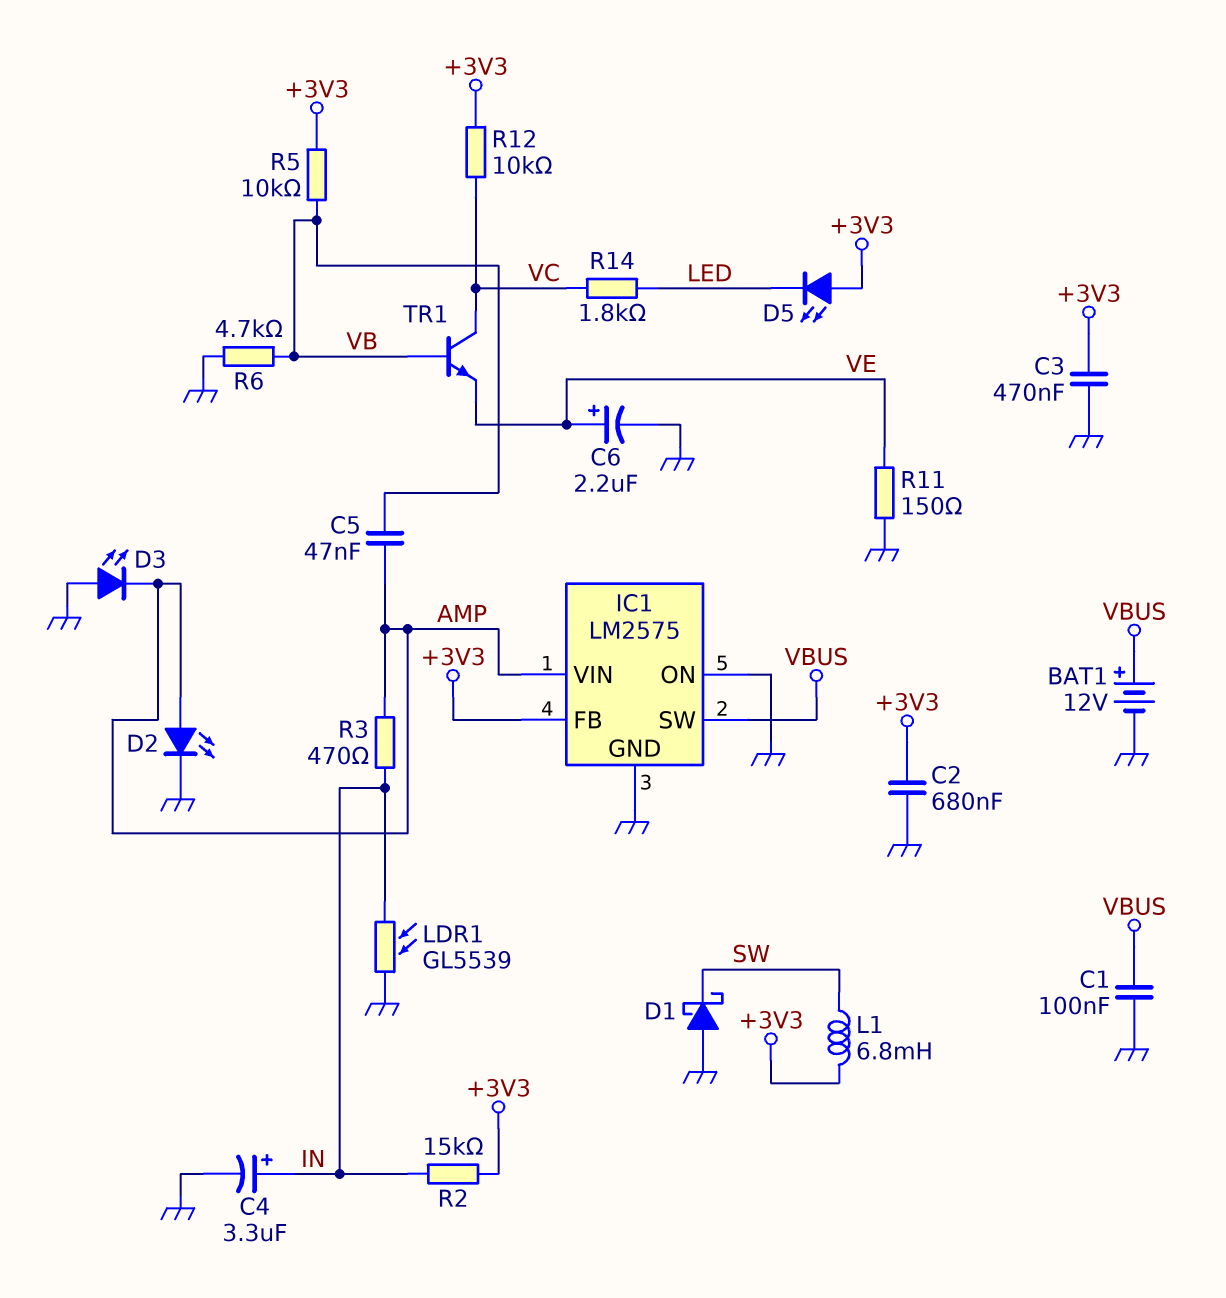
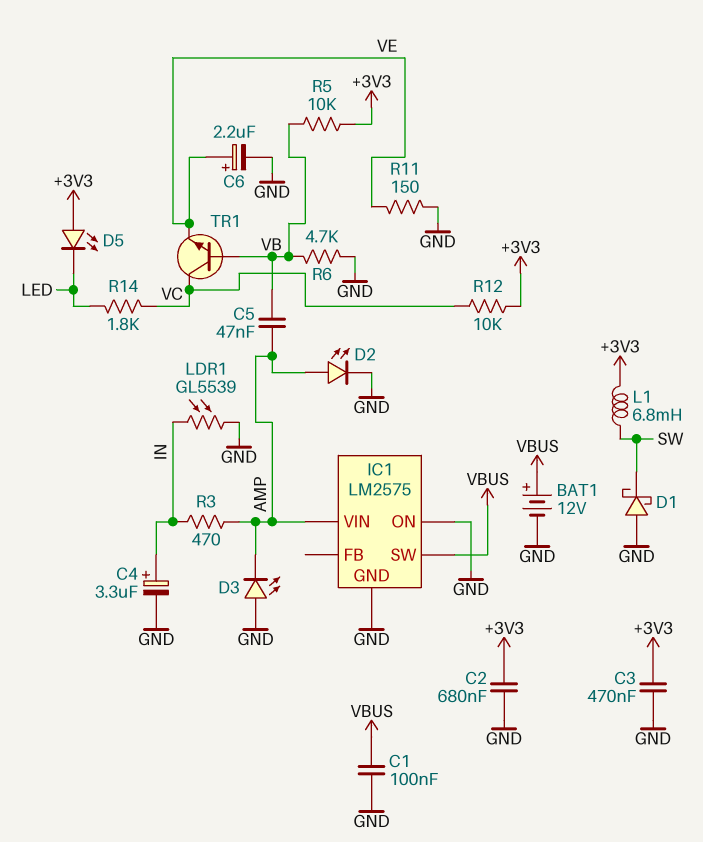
IC1 pin FB: +3V3 -> none
R2: 15k (+3V3, IN) -> none

